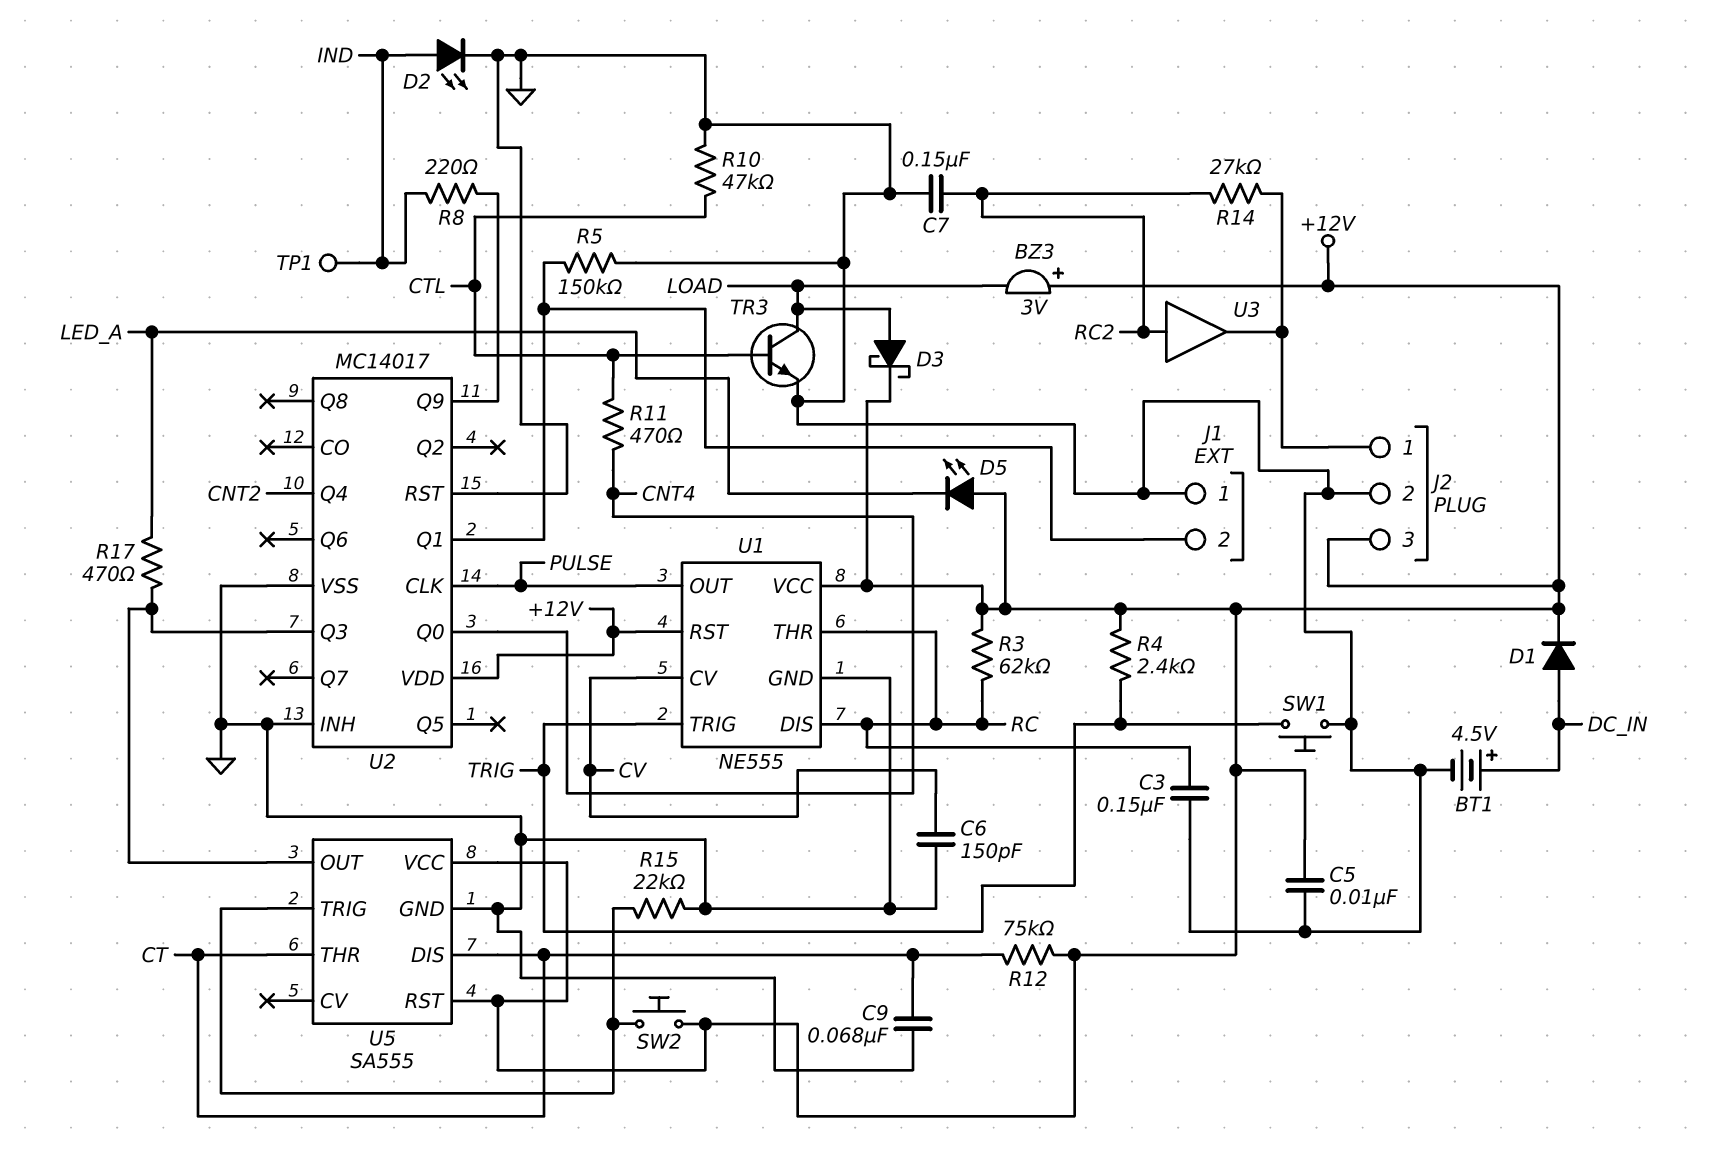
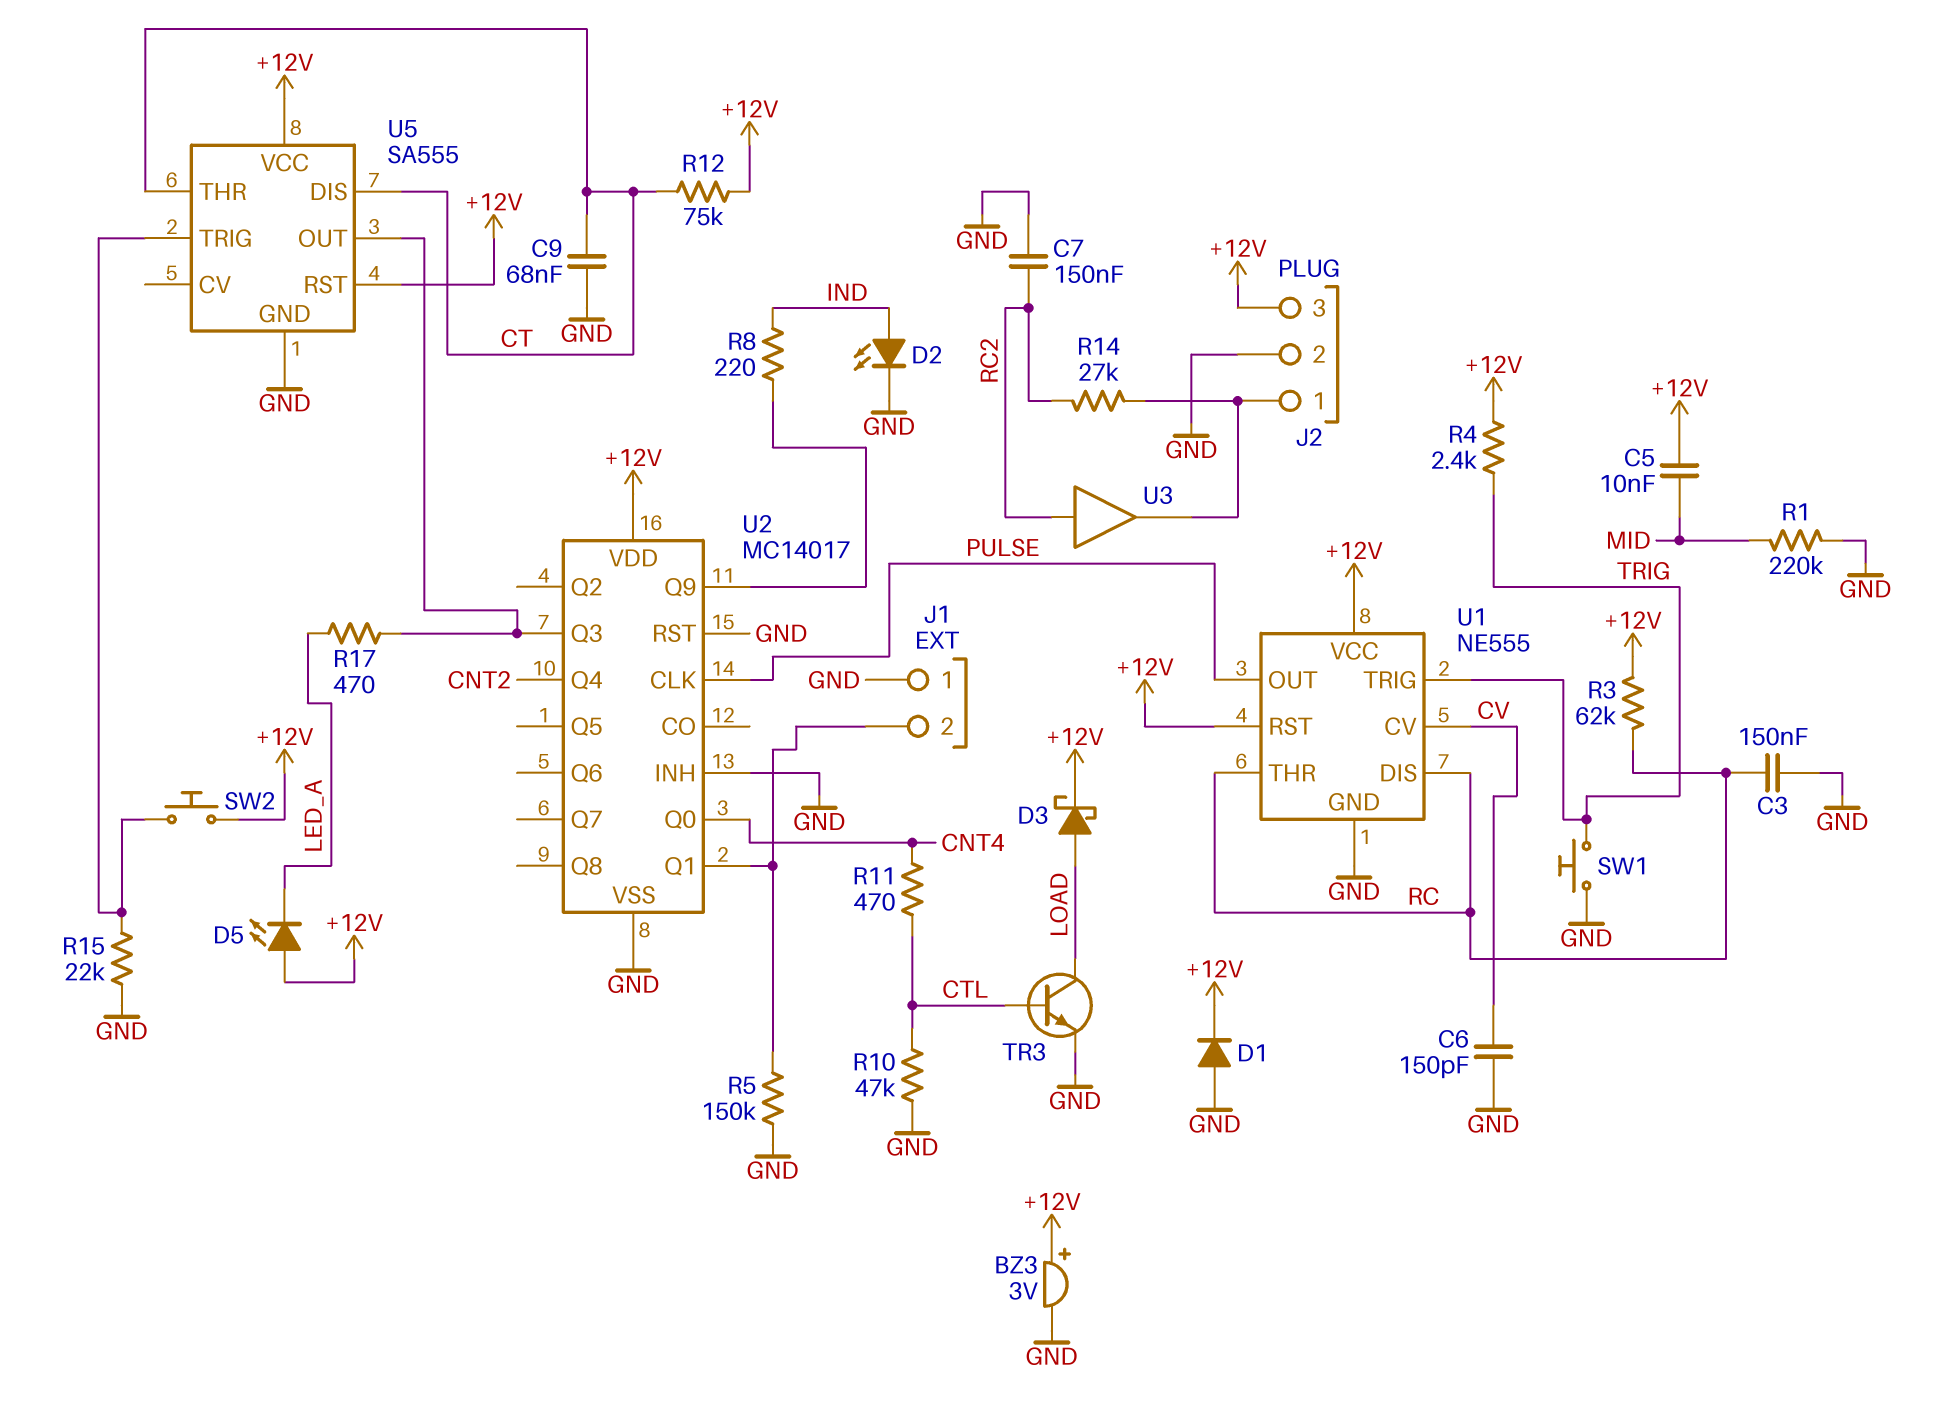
BT1: 4.5V (plus DC_IN, minus GND) -> none
BZ3: buzzer 3V (plus +12V, minus LOAD) -> buzzer 3V (plus +12V, minus GND)
C5: 10nF (+12V, GND) -> 10nF (+12V, MID)
D1: diode (A DC_IN, K +12V) -> diode (A GND, K +12V)
R1: none -> 220k (GND, MID)
TP1: test point (IND) -> none

